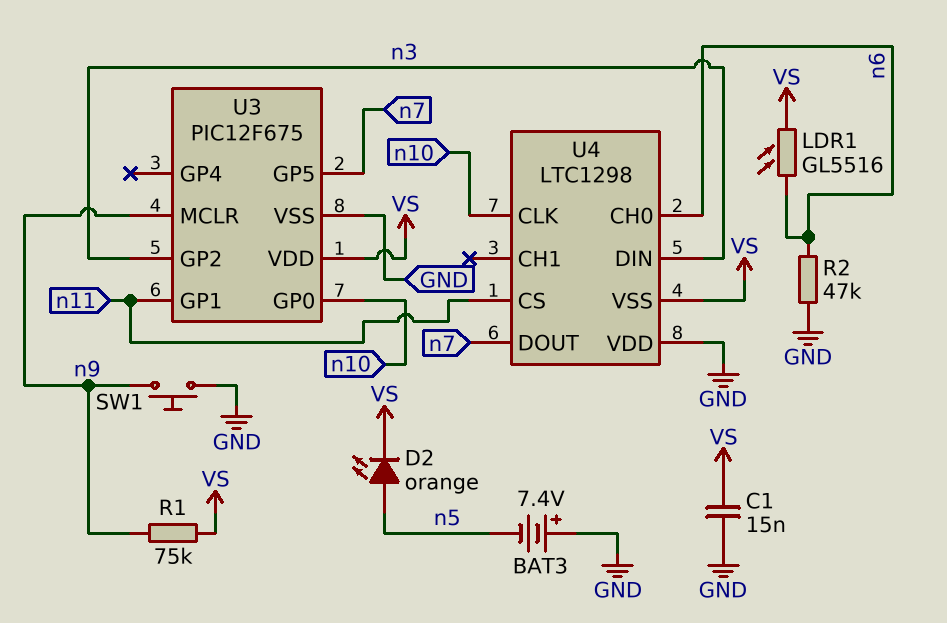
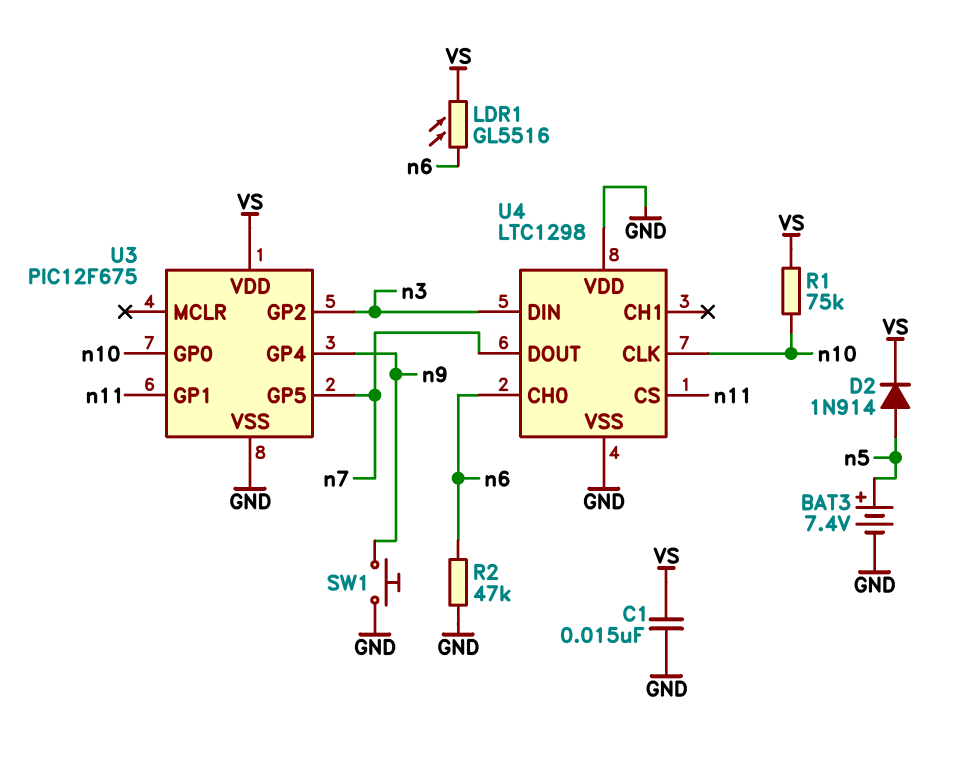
BAT3: 7.4V (plus GND, minus n5) -> 7.4V (plus n5, minus GND)
D2: LED orange (A n5, K VS) -> diode 1N914 (A n5, K VS)
R1: 75k (VS, n9) -> 75k (VS, n10)
U3 pin GP4: none -> n9
U3 pin MCLR: n9 -> none
U4 pin VSS: VS -> GND

